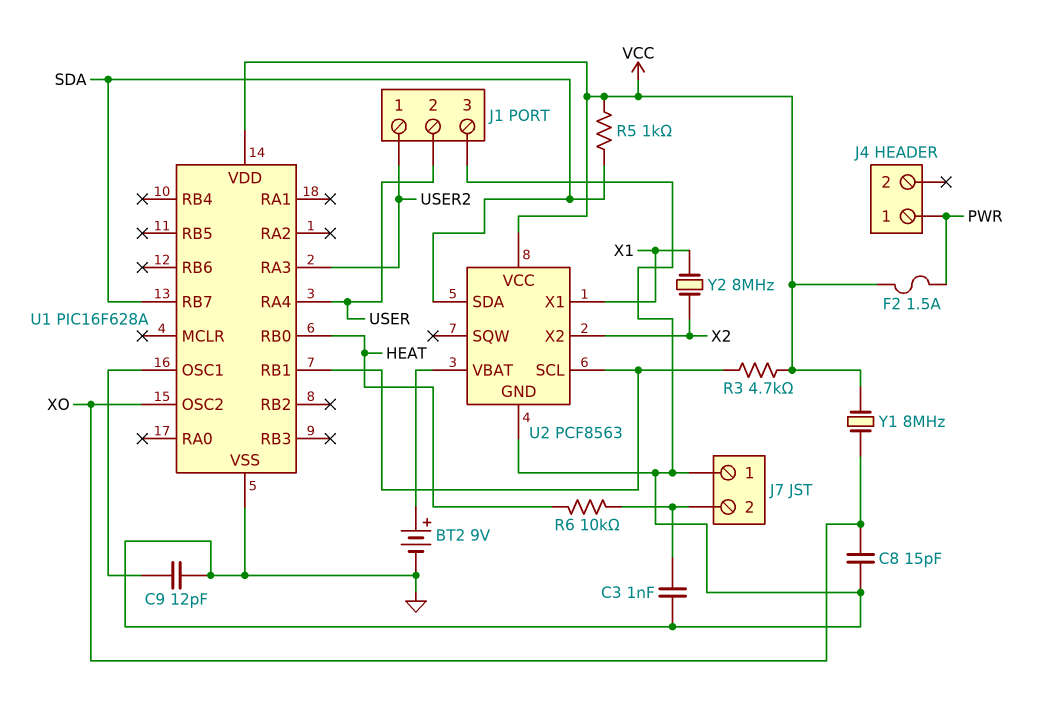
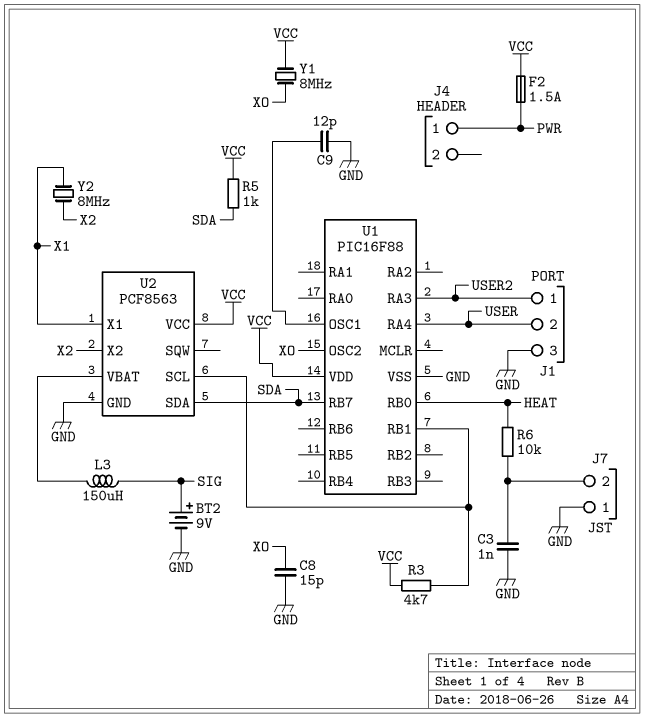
BT2: 9V (plus U2/VBAT, minus GND) -> 9V (plus SIG, minus GND)
L3: none -> 150uH (SIG, U2/VBAT)
U1: PIC16F628A -> PIC16F88

